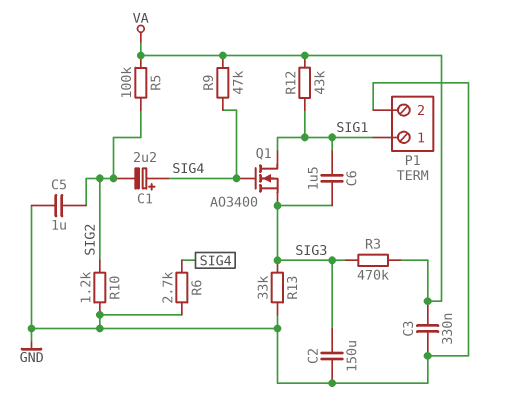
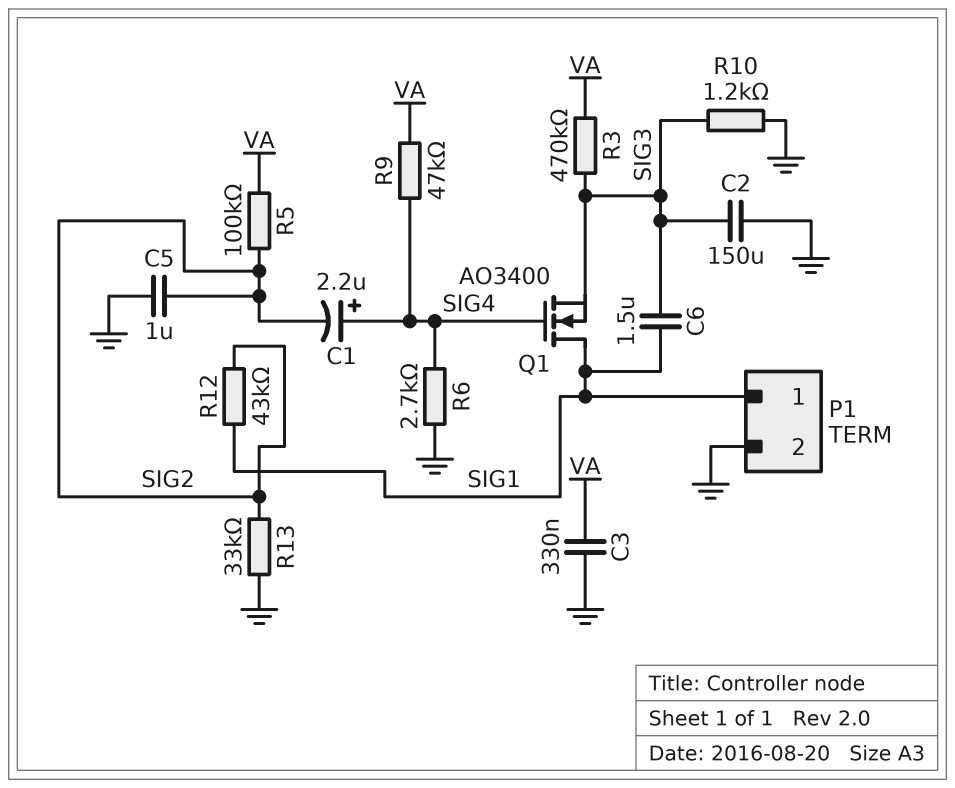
R10: 1.2k (GND, SIG2) -> 1.2k (GND, SIG3)
R12: 43k (SIG1, VA) -> 43k (SIG1, SIG2)
R13: 33k (GND, SIG3) -> 33k (GND, SIG2)

